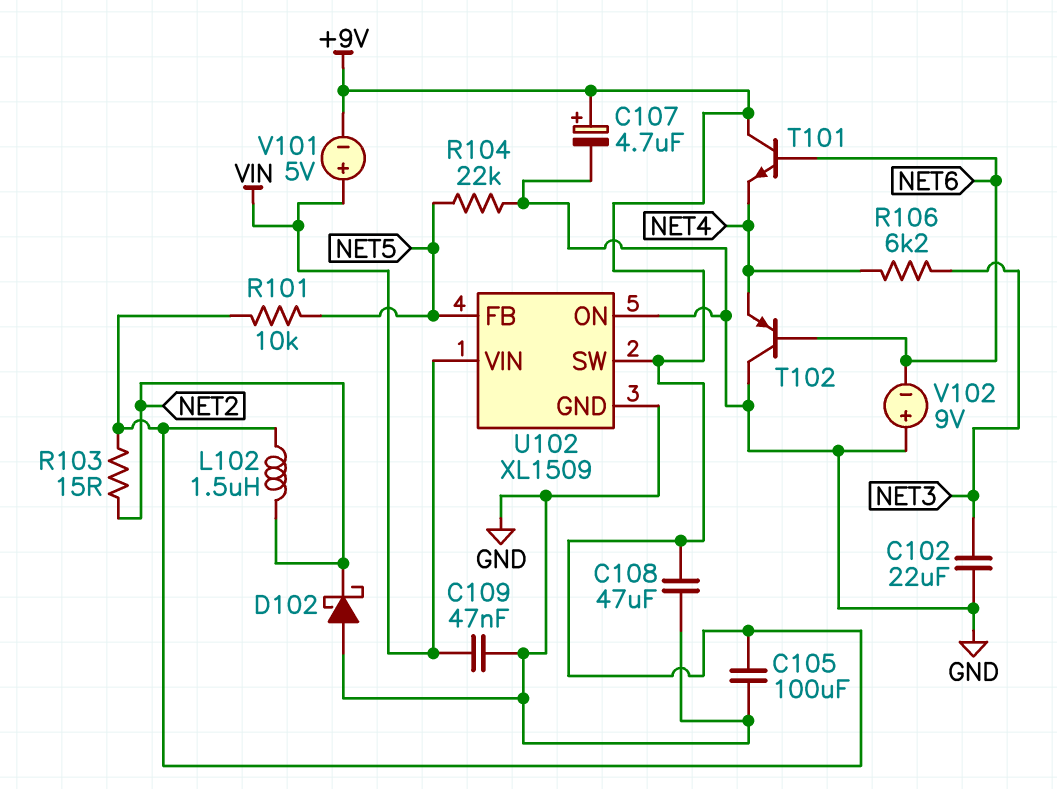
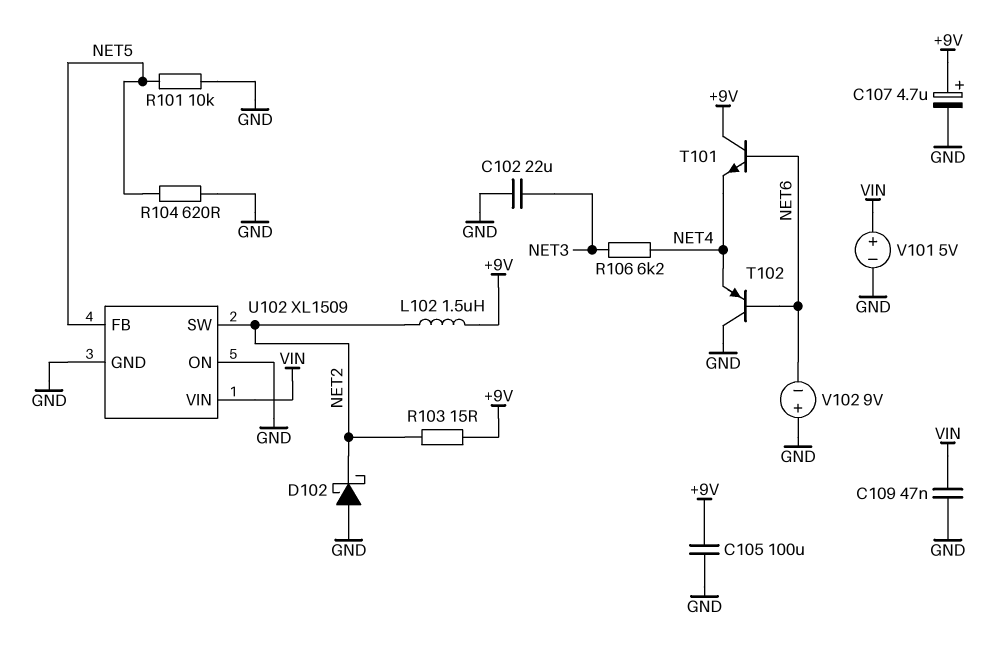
C108: 47uF (+9V, GND) -> none
R101: 10k (+9V, NET5) -> 10k (GND, NET5)
R104: 22k (GND, NET5) -> 620 (GND, NET5)
U102 pin SW: +9V -> NET2
V101: 5V (plus VIN, minus +9V) -> 5V (plus VIN, minus GND)

